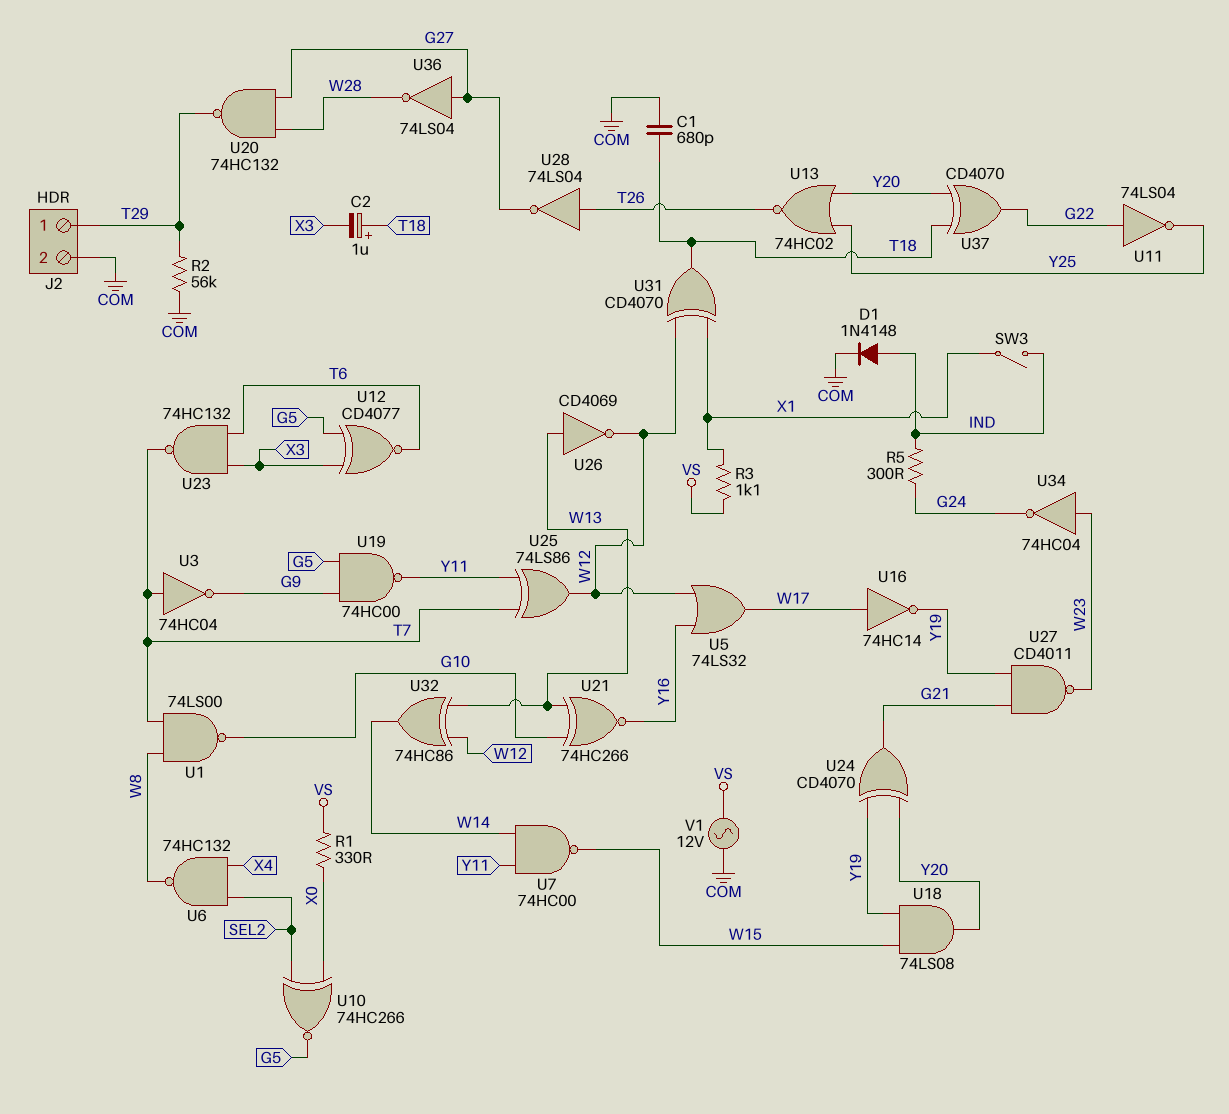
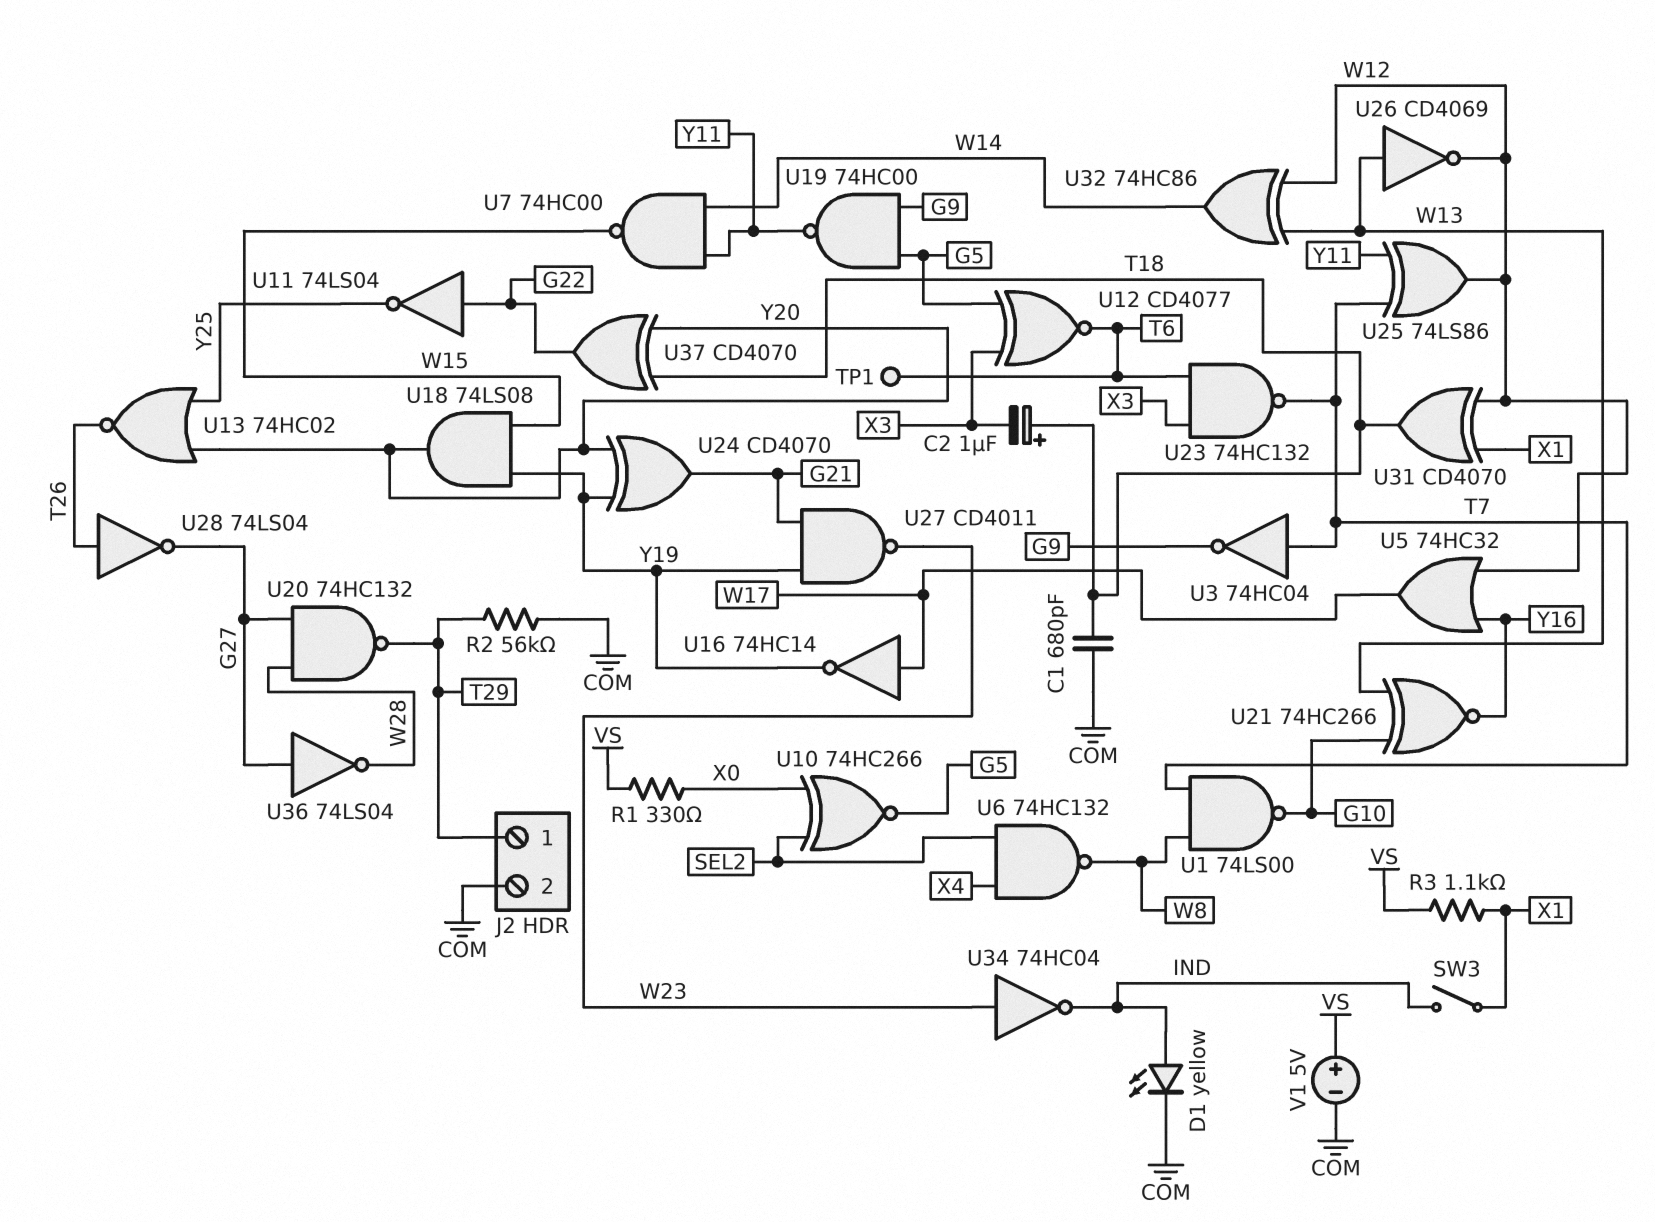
D1: diode 1N4148 (A IND, K COM) -> LED yellow (A IND, K COM)
R5: 300 (G24, IND) -> none
TP1: none -> test point (T6)
U5: OR 74LS32 (in W12, in Y16, out W17) -> OR 74HC32 (in W12, in Y16, out W17)
U34: NOT 74HC04 (in W23, out G24) -> NOT 74HC04 (in W23, out IND)
V1: AC 12V (COM, VS) -> 5V (plus VS, minus COM)

